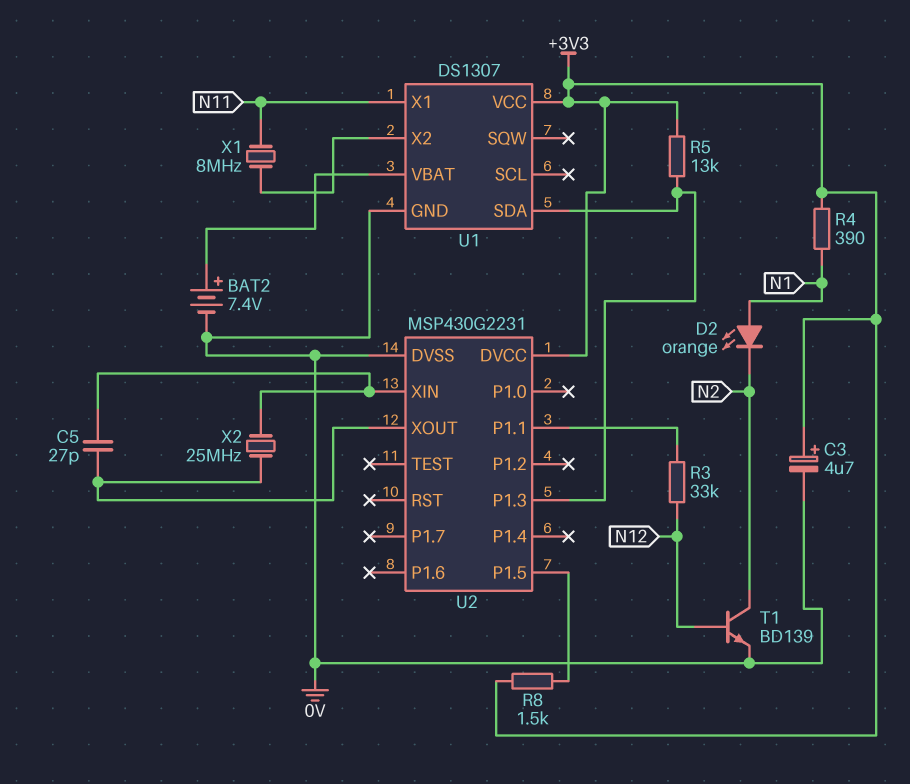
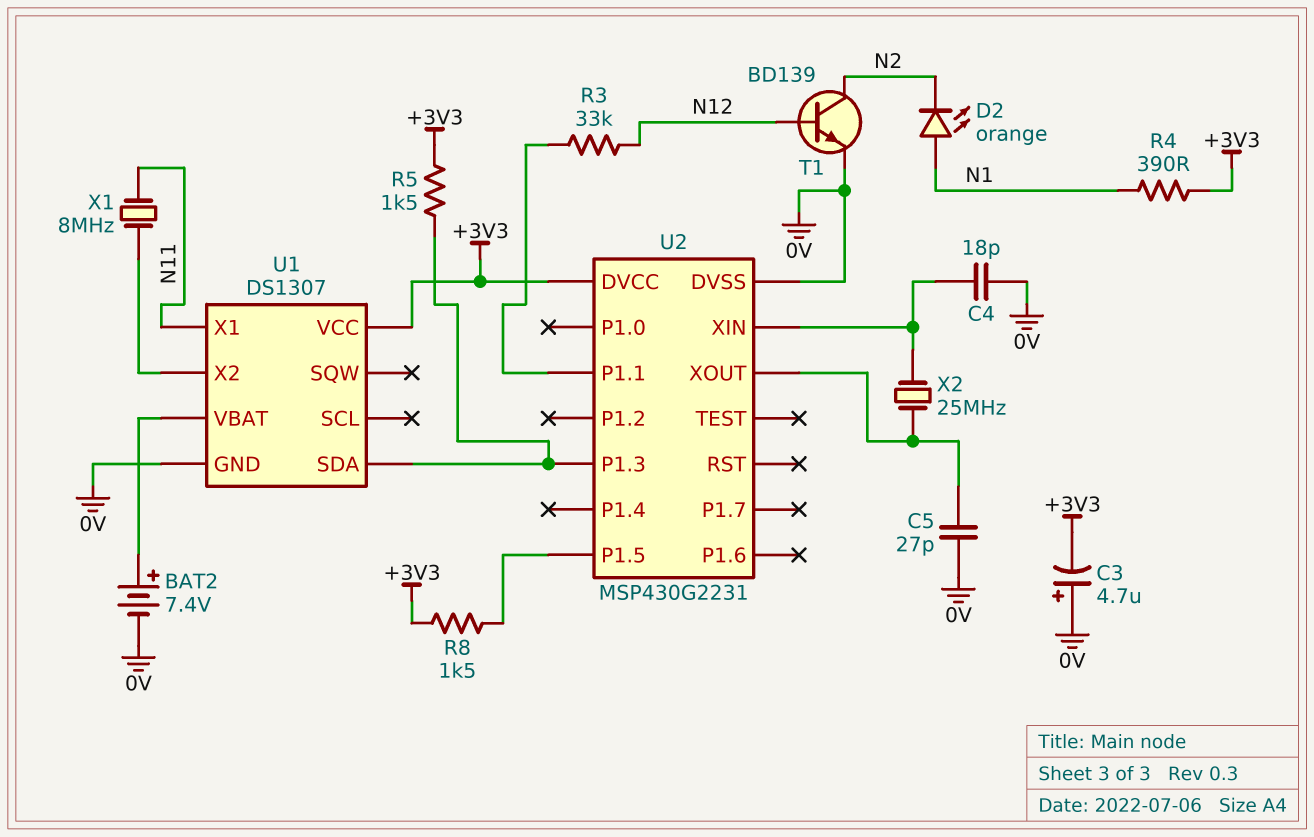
C3: 4.7uF (plus +3V3, minus 0V) -> 4.7uF (plus 0V, minus +3V3)
C4: none -> 18pF (0V, U2/XIN)
C5: 27pF (U2/XIN, U2/XOUT) -> 27pF (0V, U2/XOUT)
R5: 13k (+3V3, U1/SDA) -> 1.5k (+3V3, U1/SDA)

